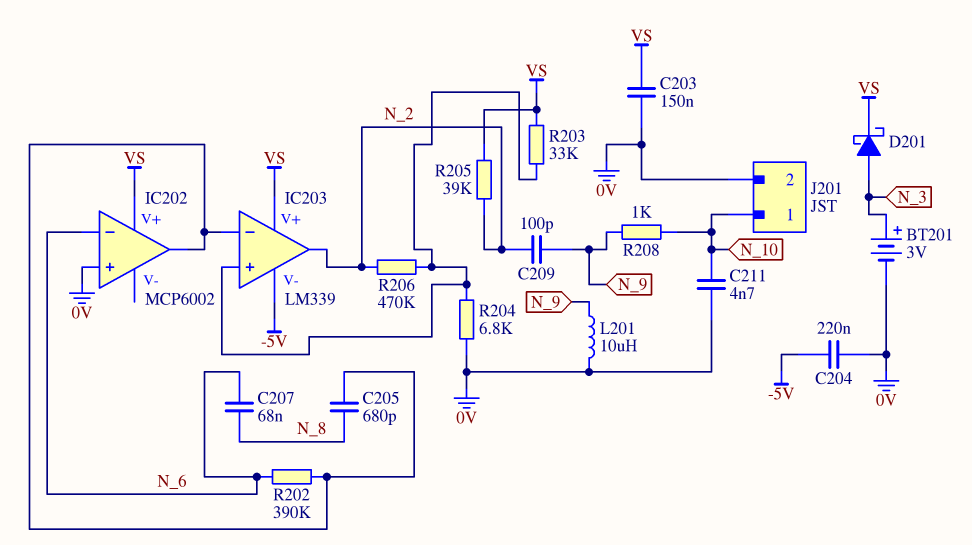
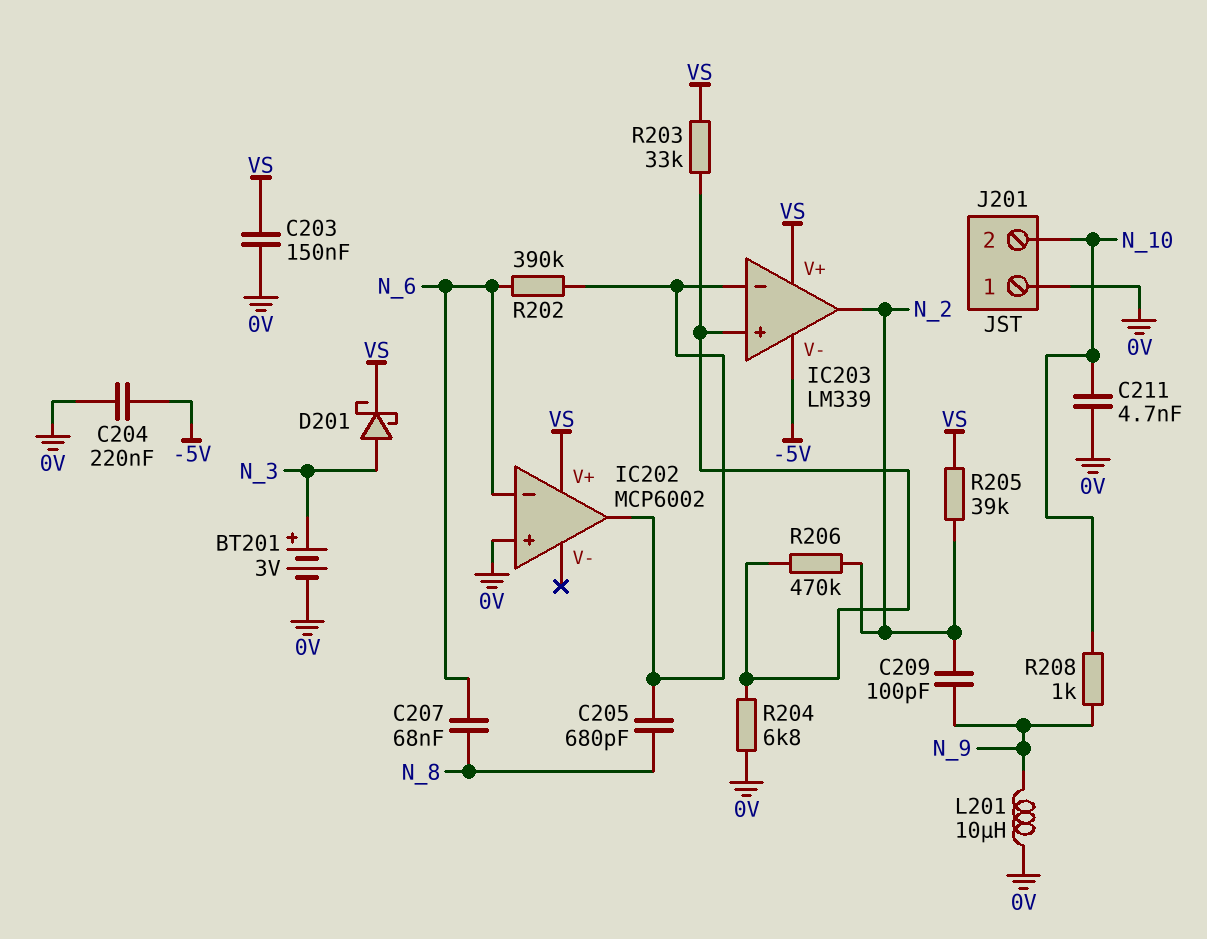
J201 pin 1: N_10 -> 0V
J201 pin 2: 0V -> N_10

